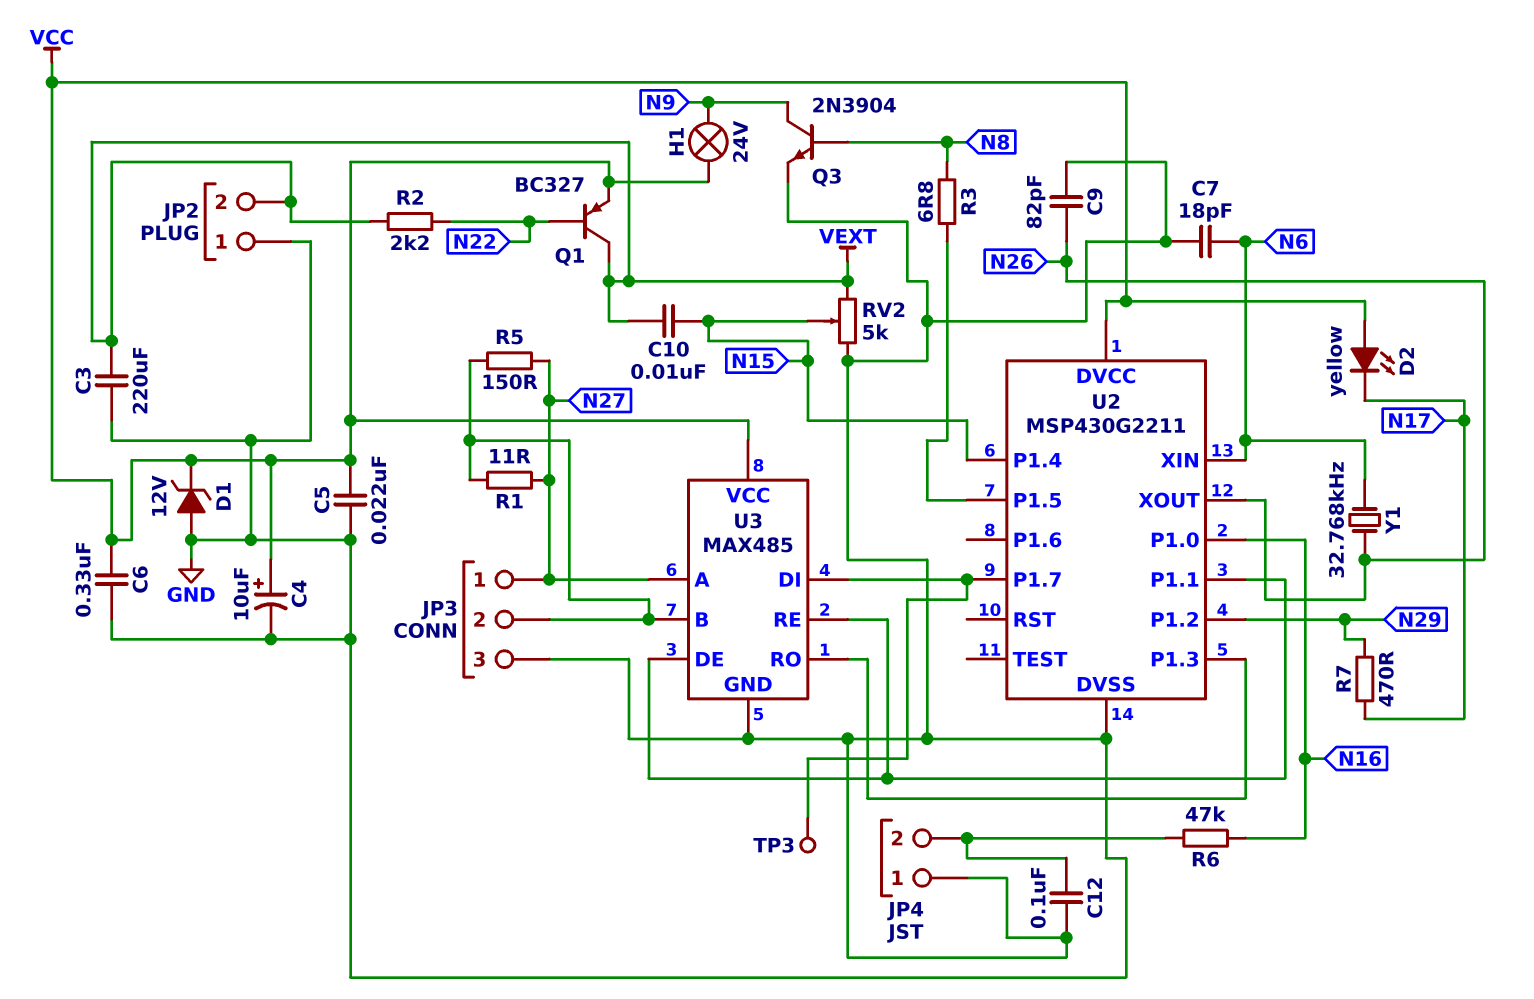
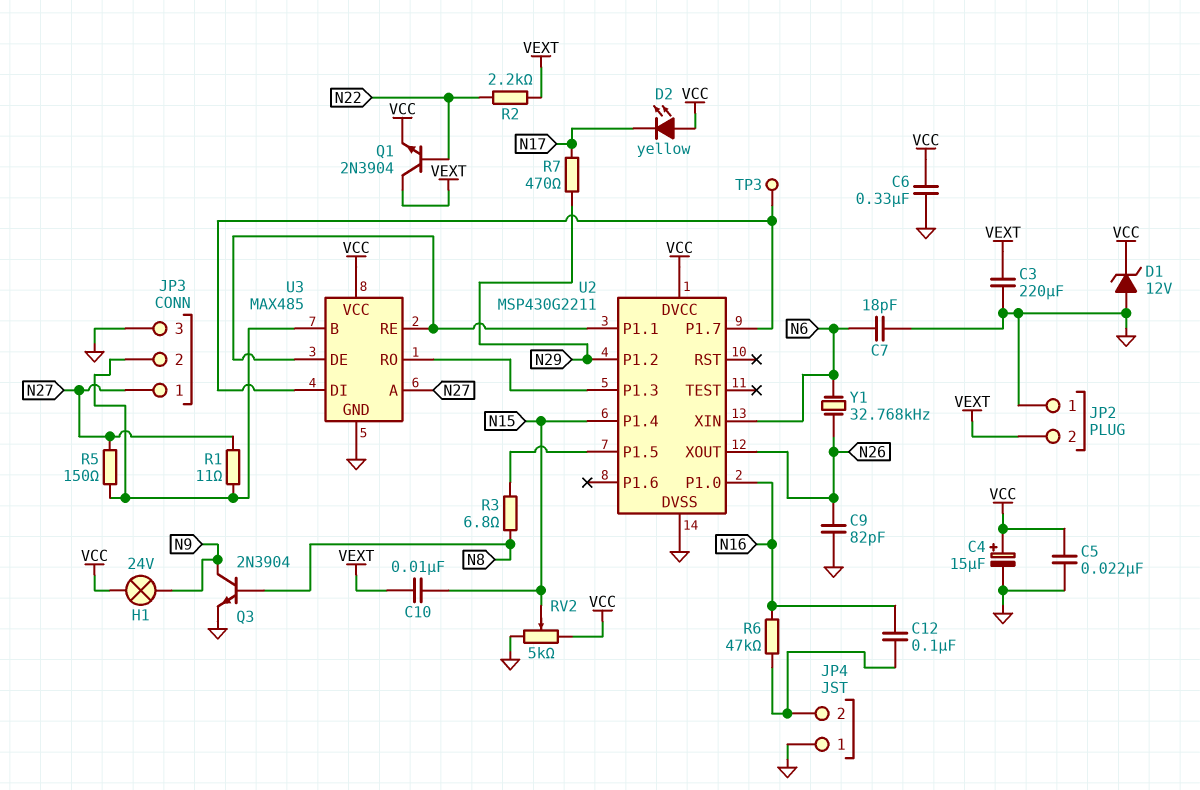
C4: 10uF (plus VCC, minus GND) -> 15uF (plus VCC, minus GND)
C12: 100nF (GND, JP4/2) -> 100nF (JP4/2, N16)
Q1: PNP BC327 (B N22, C VEXT, E VCC) -> NPN 2N3904 (B N22, C VEXT, E VCC)
RV2: 5k (GND, VEXT, wiper N15) -> 5k (GND, VCC, wiper N15)

